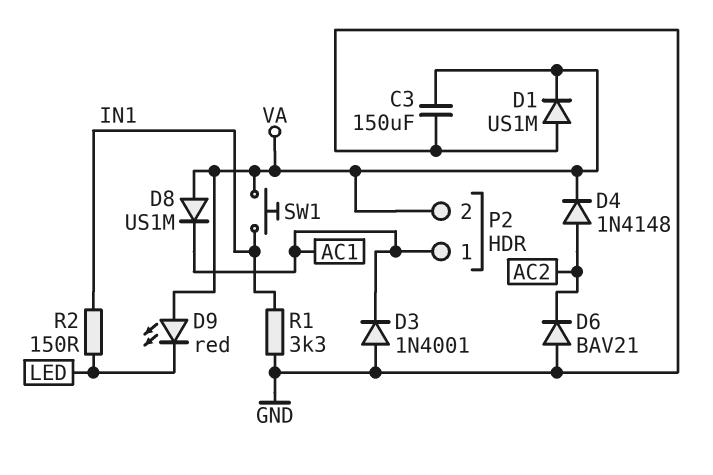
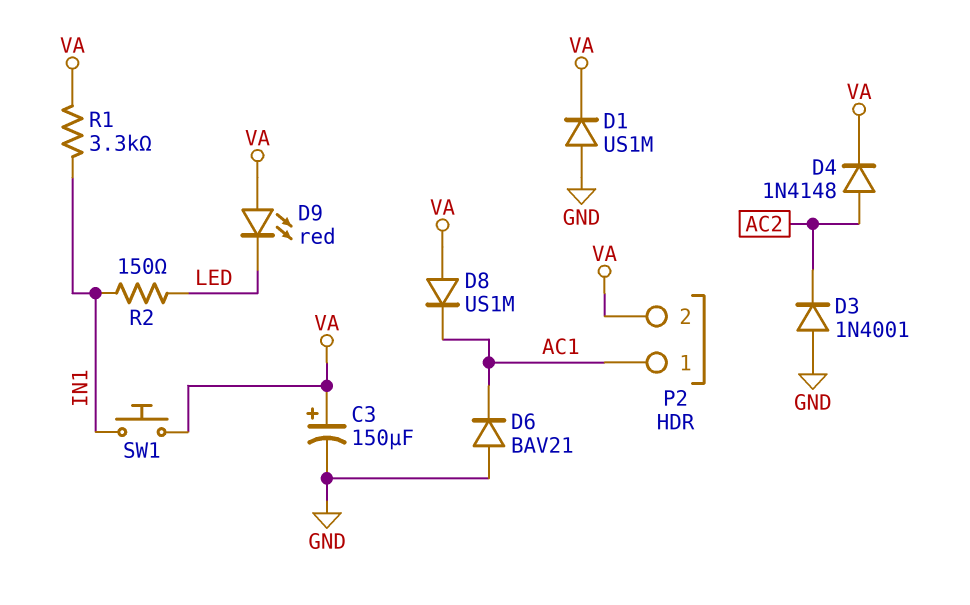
C3: 150uF (GND, VA) -> 150uF (plus VA, minus GND)
D3: diode 1N4001 (A GND, K AC1) -> diode 1N4001 (A GND, K AC2)
D6: diode BAV21 (A GND, K AC2) -> diode BAV21 (A GND, K AC1)
R1: 3.3k (GND, IN1) -> 3.3k (IN1, VA)

